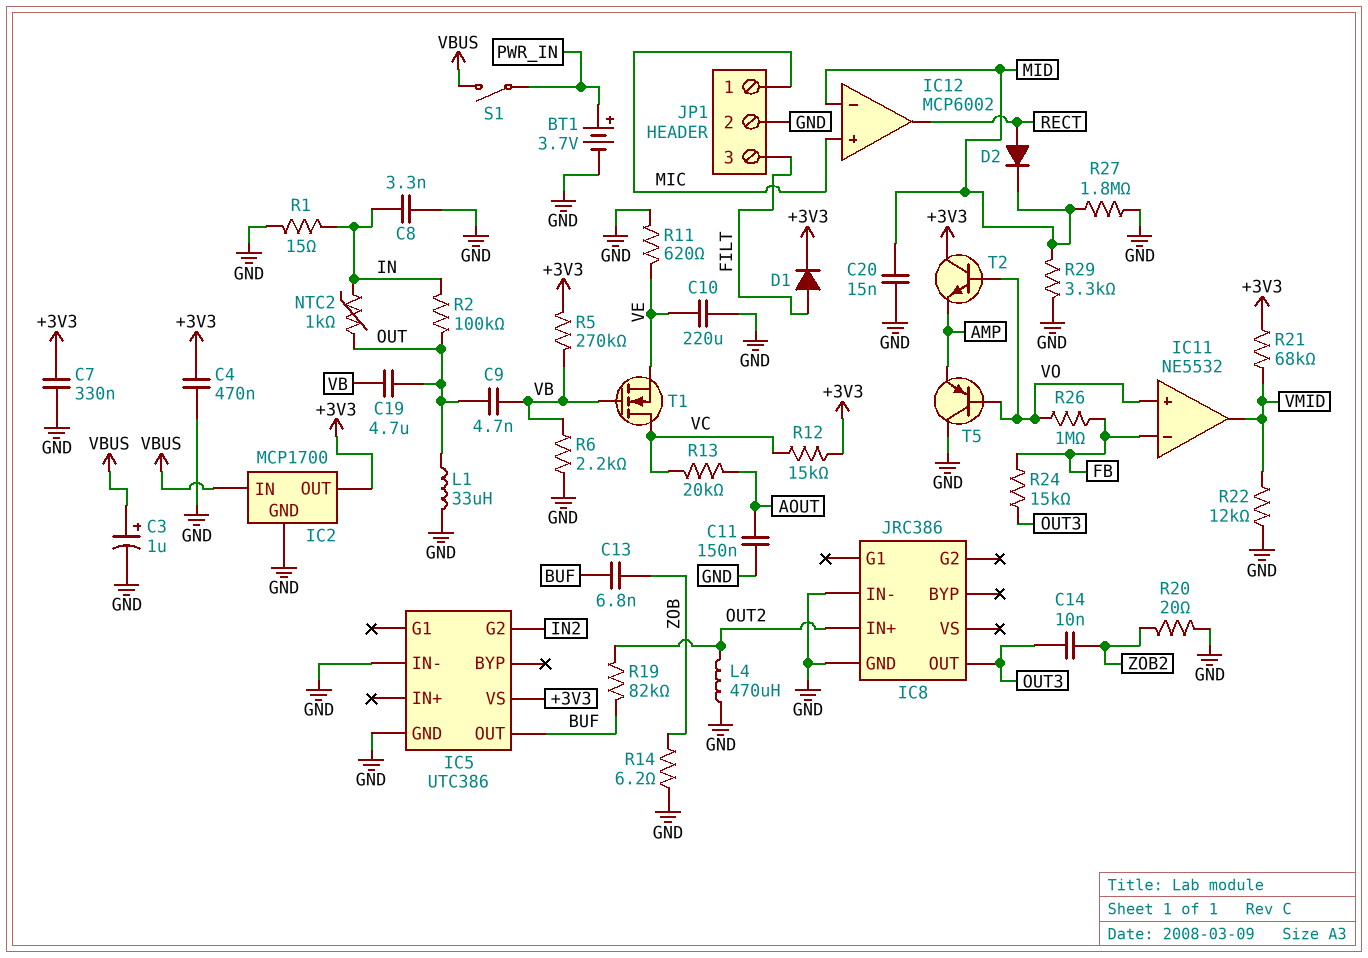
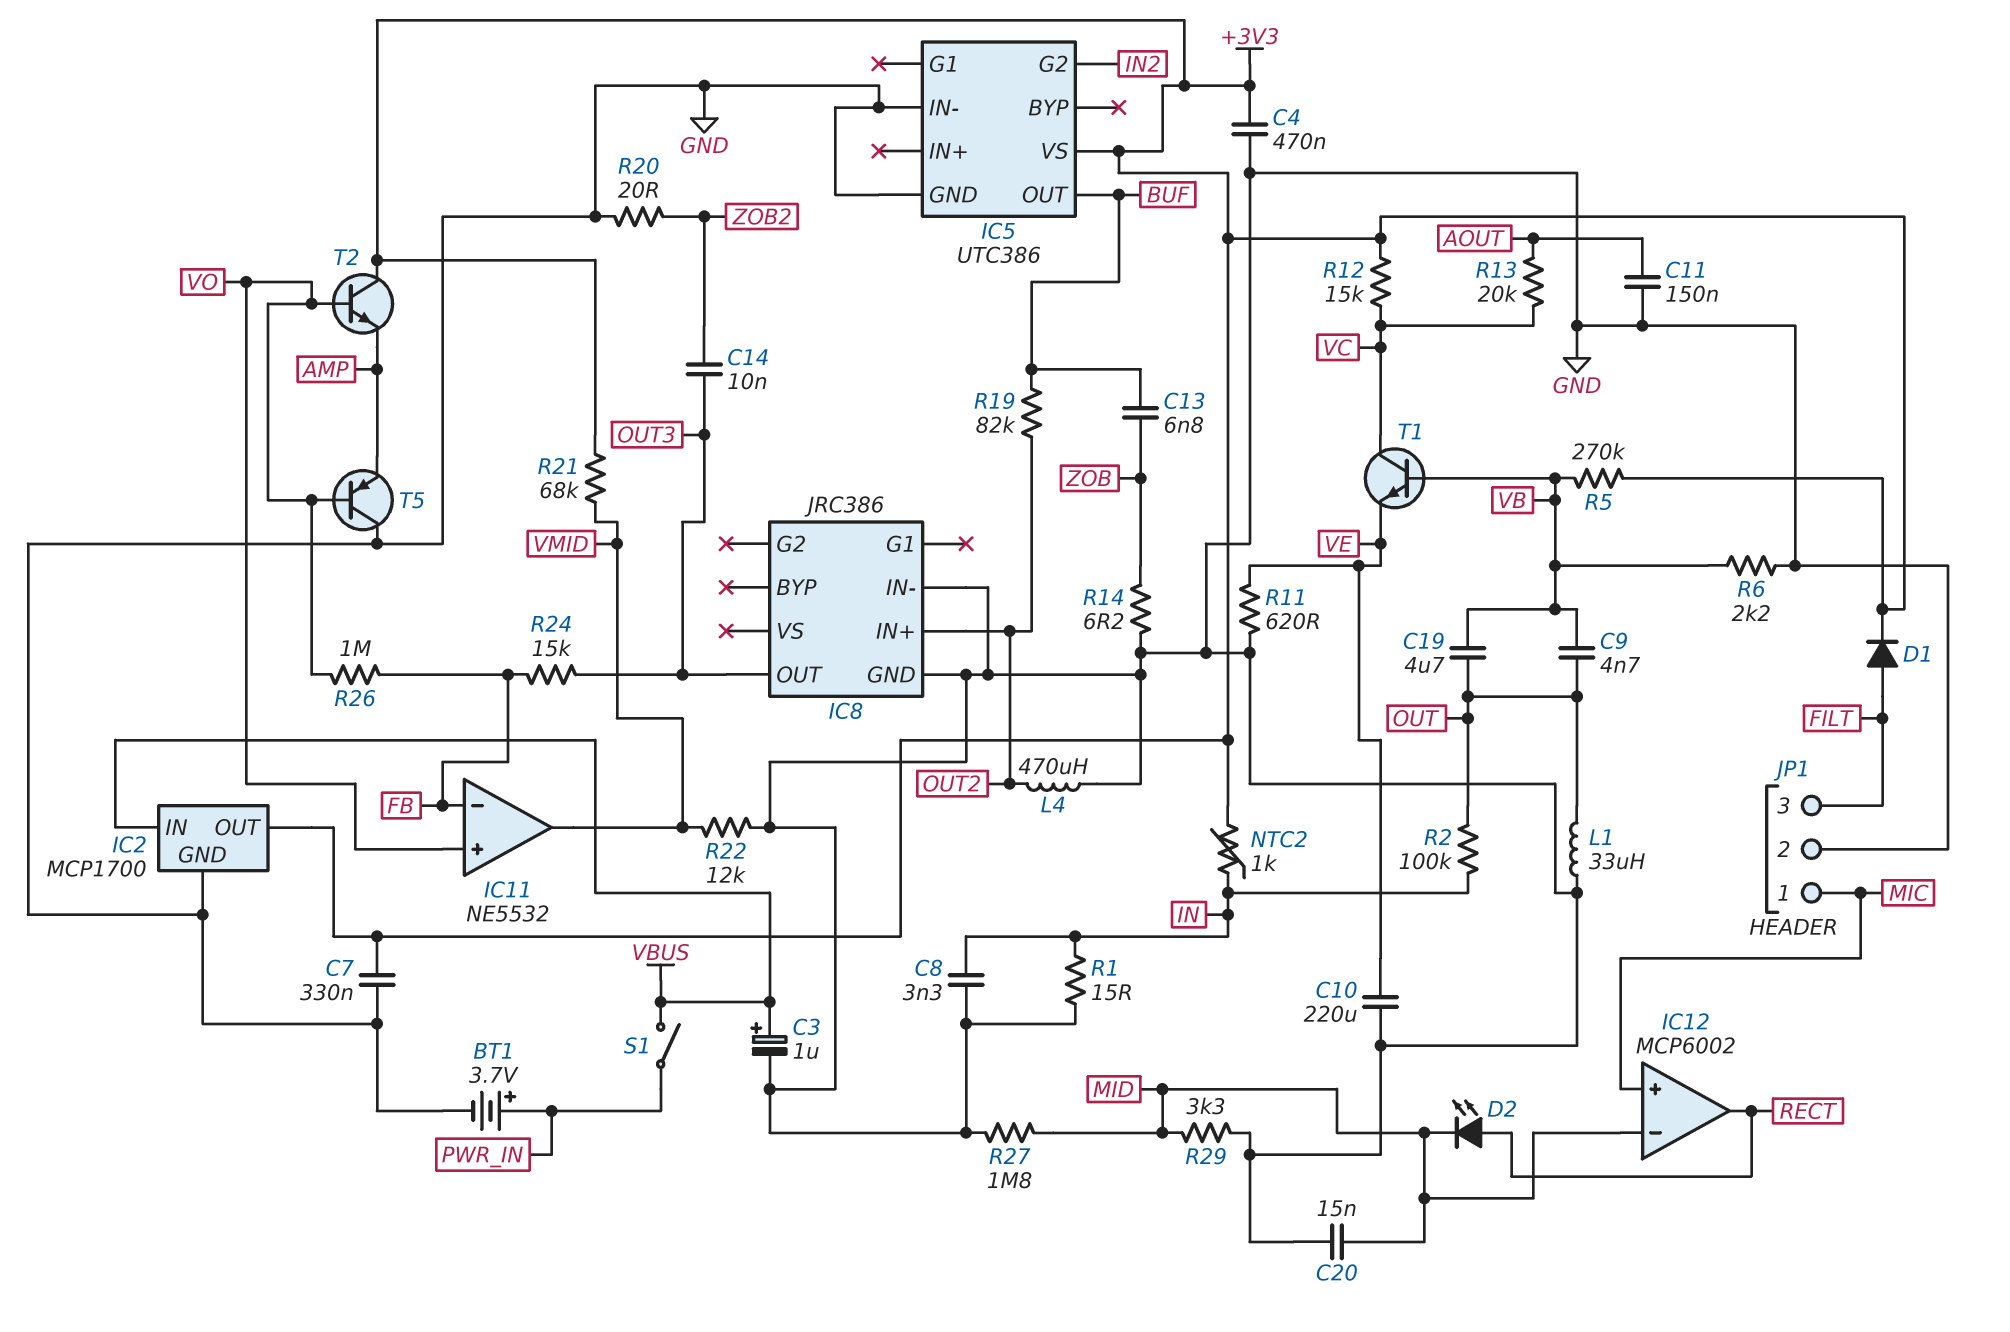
D2: diode (A RECT, K MID) -> LED (A RECT, K MID)
NTC2: 1k (IN, OUT) -> 1k (+3V3, IN)
T1: NMOS (G VB, D VC, S VE) -> NPN (B VB, C VC, E VE)

